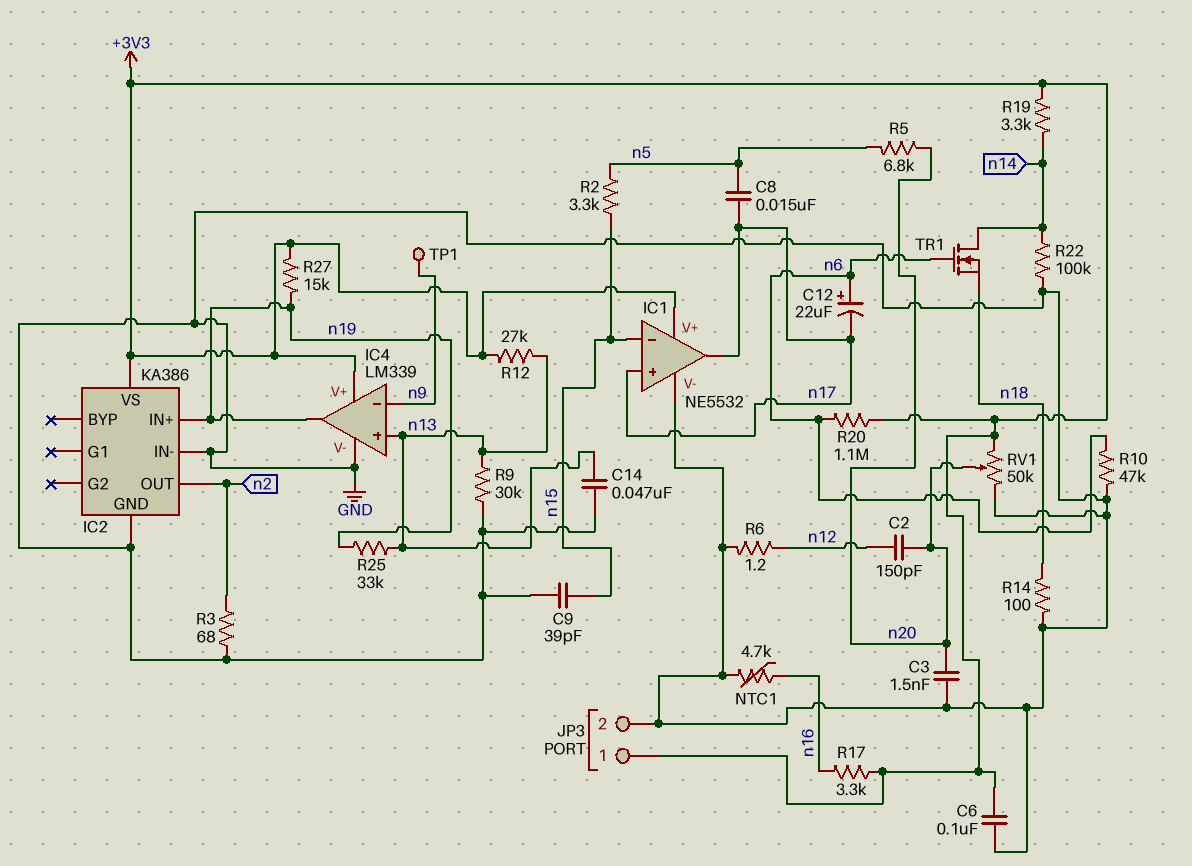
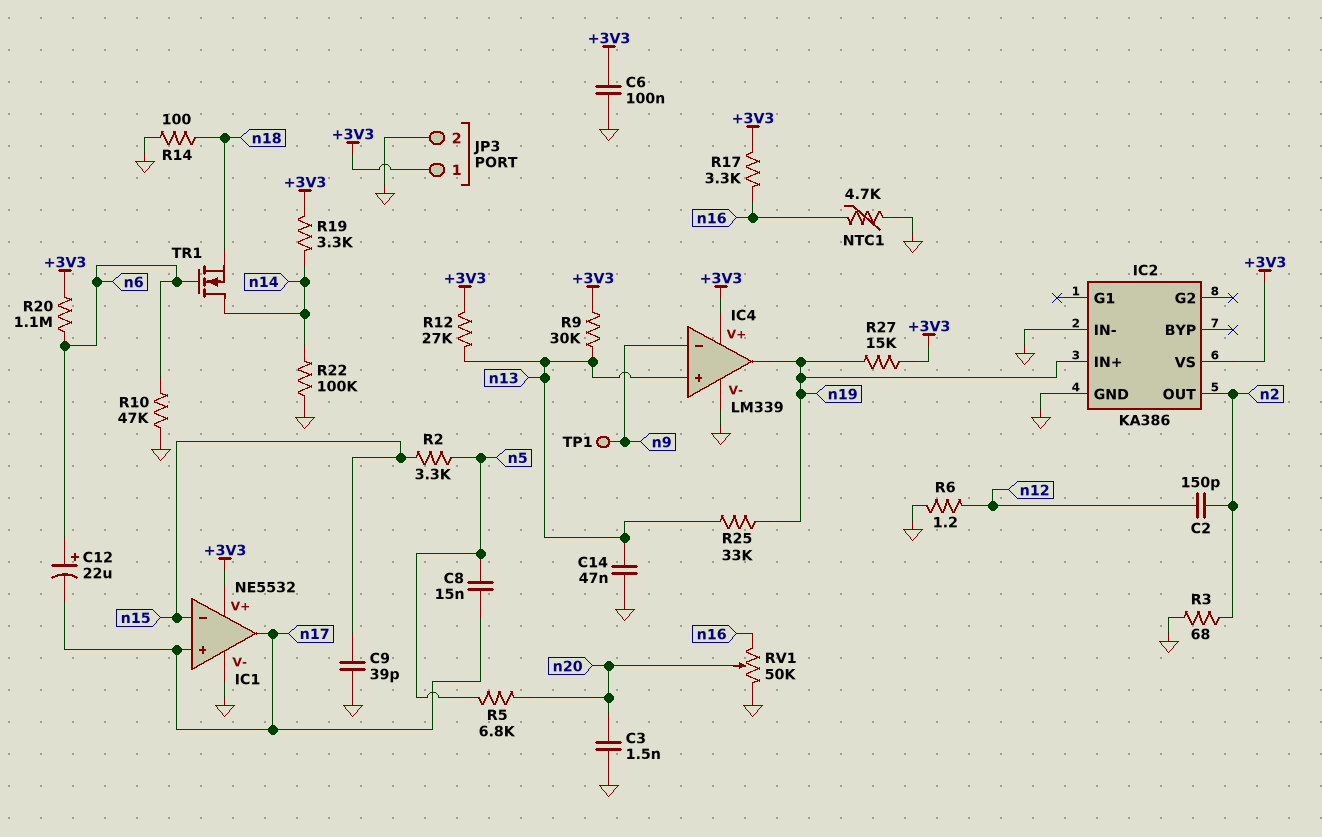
C2: 150pF (n12, n20) -> 150pF (n2, n12)
R9: 30k (GND, n13) -> 30k (+3V3, n13)
RV1: 50k (+3V3, GND, wiper n20) -> 50k (GND, n16, wiper n20)

